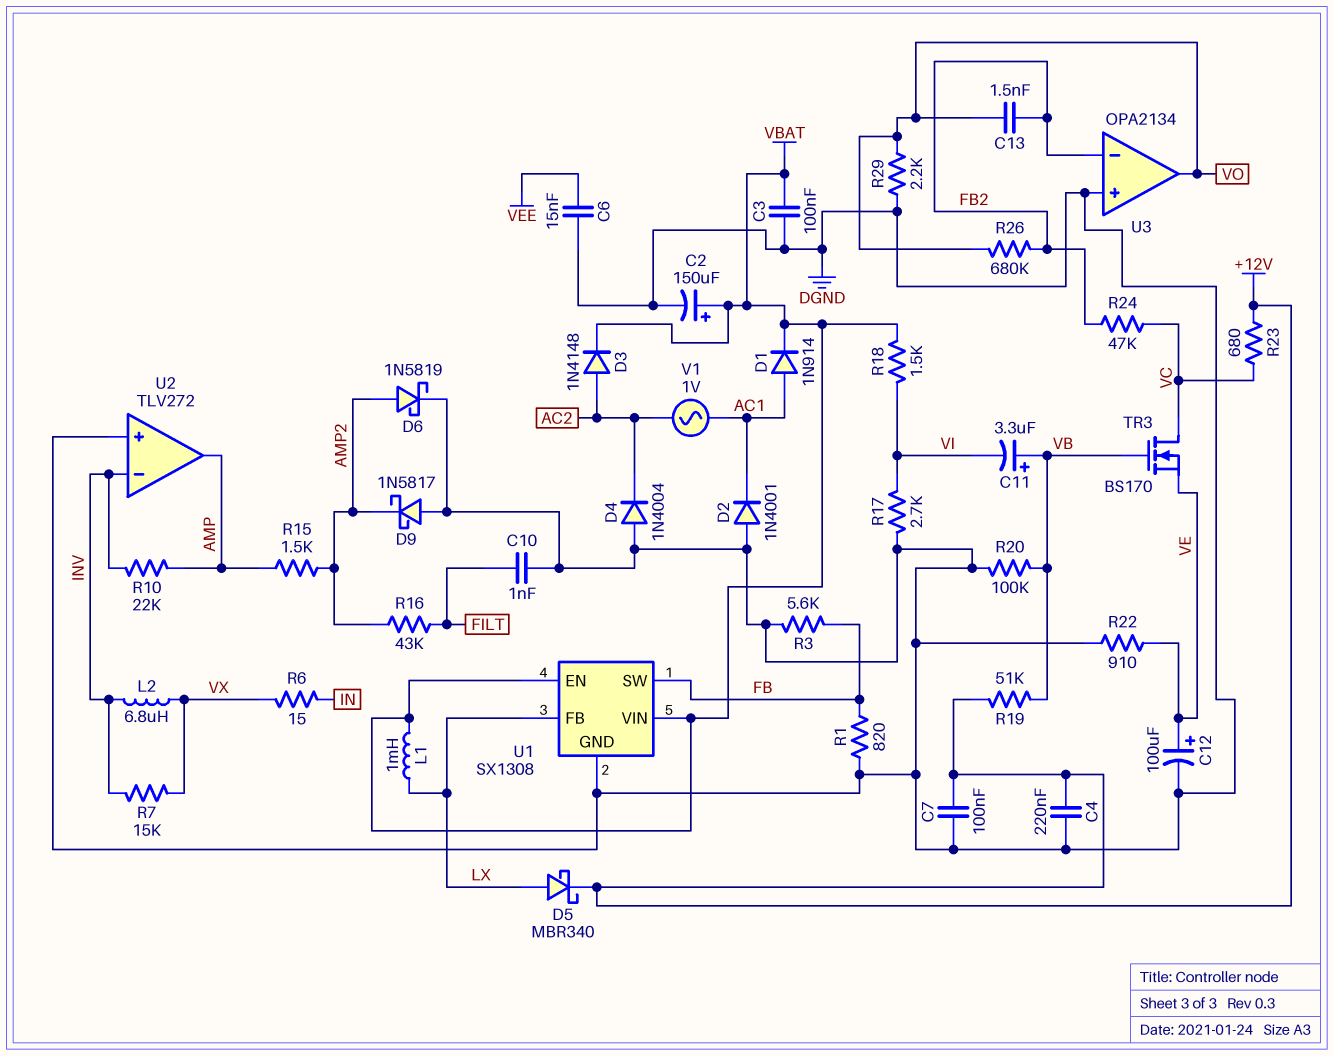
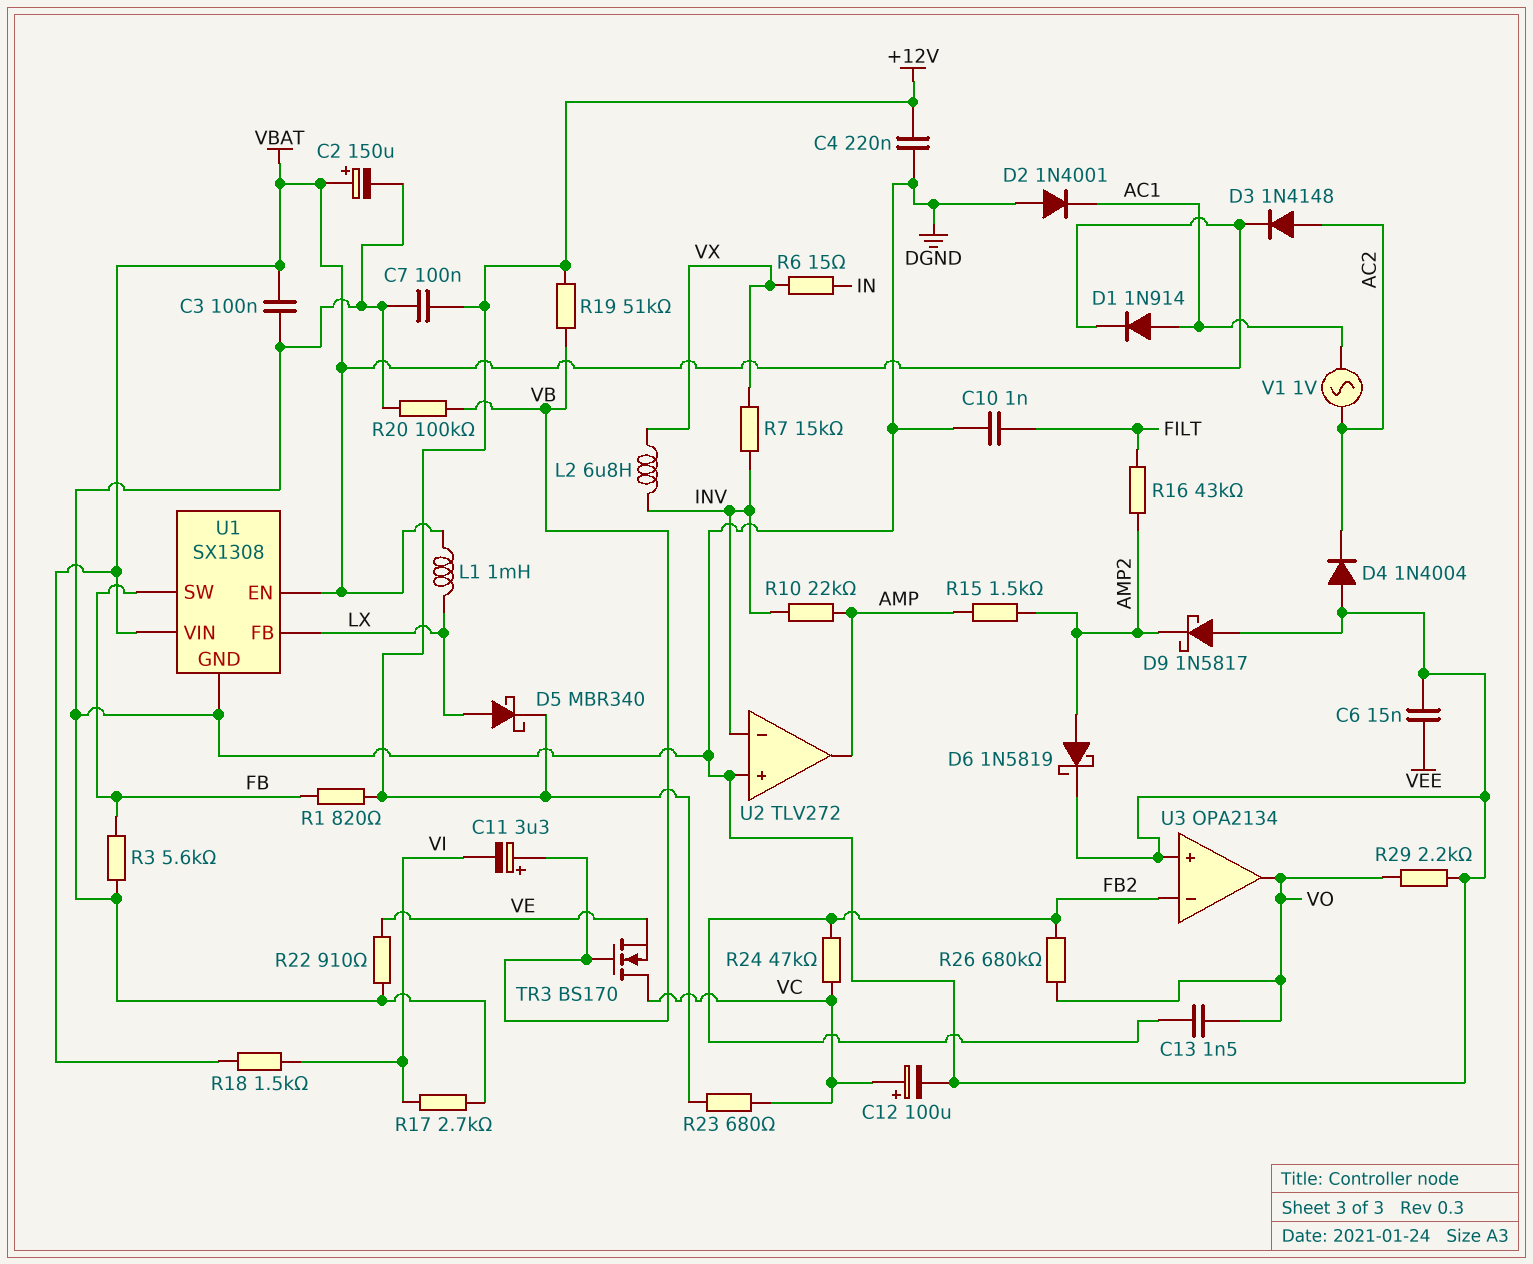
C12: 100uF (plus VE, minus DGND) -> 100uF (plus VC, minus DGND)
R1: 820 (DGND, FB) -> 820 (+12V, FB)

